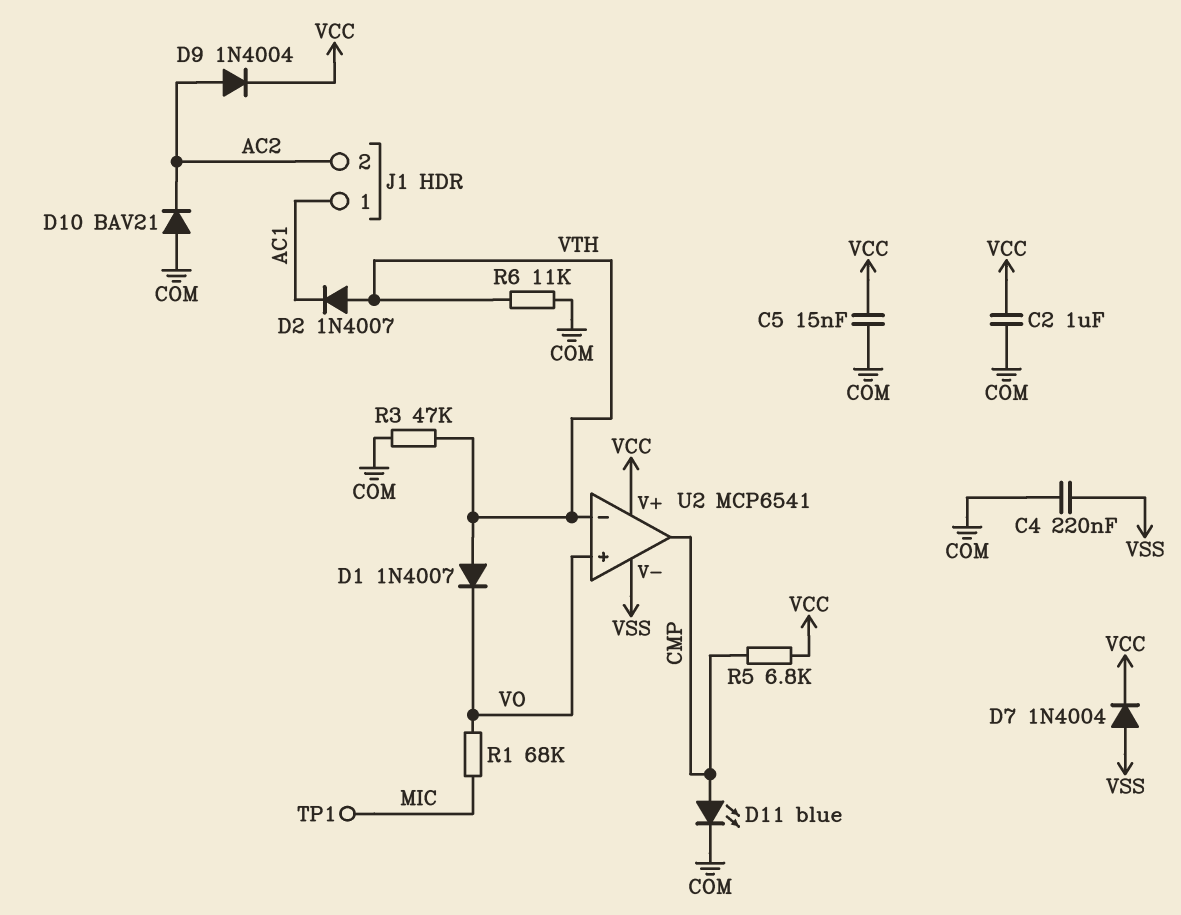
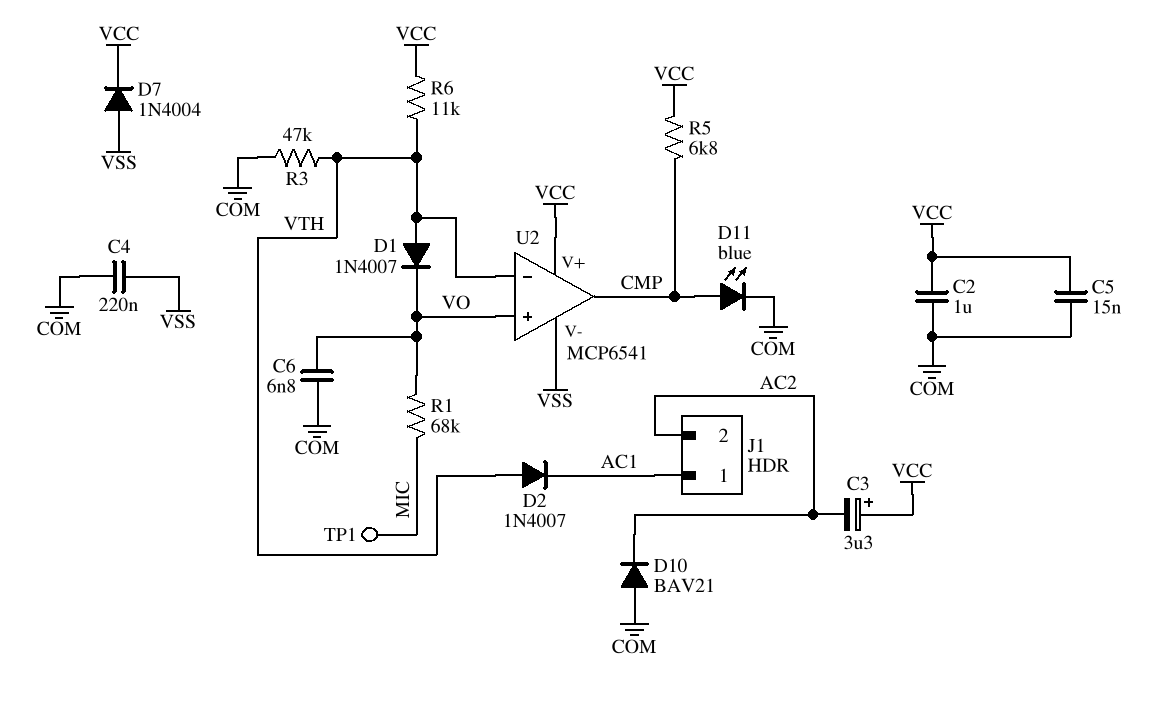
C3: none -> 3.3uF (plus VCC, minus AC2)
C6: none -> 6.8nF (COM, VO)
D9: diode 1N4004 (A AC2, K VCC) -> none
R6: 11k (COM, VTH) -> 11k (VCC, VTH)

